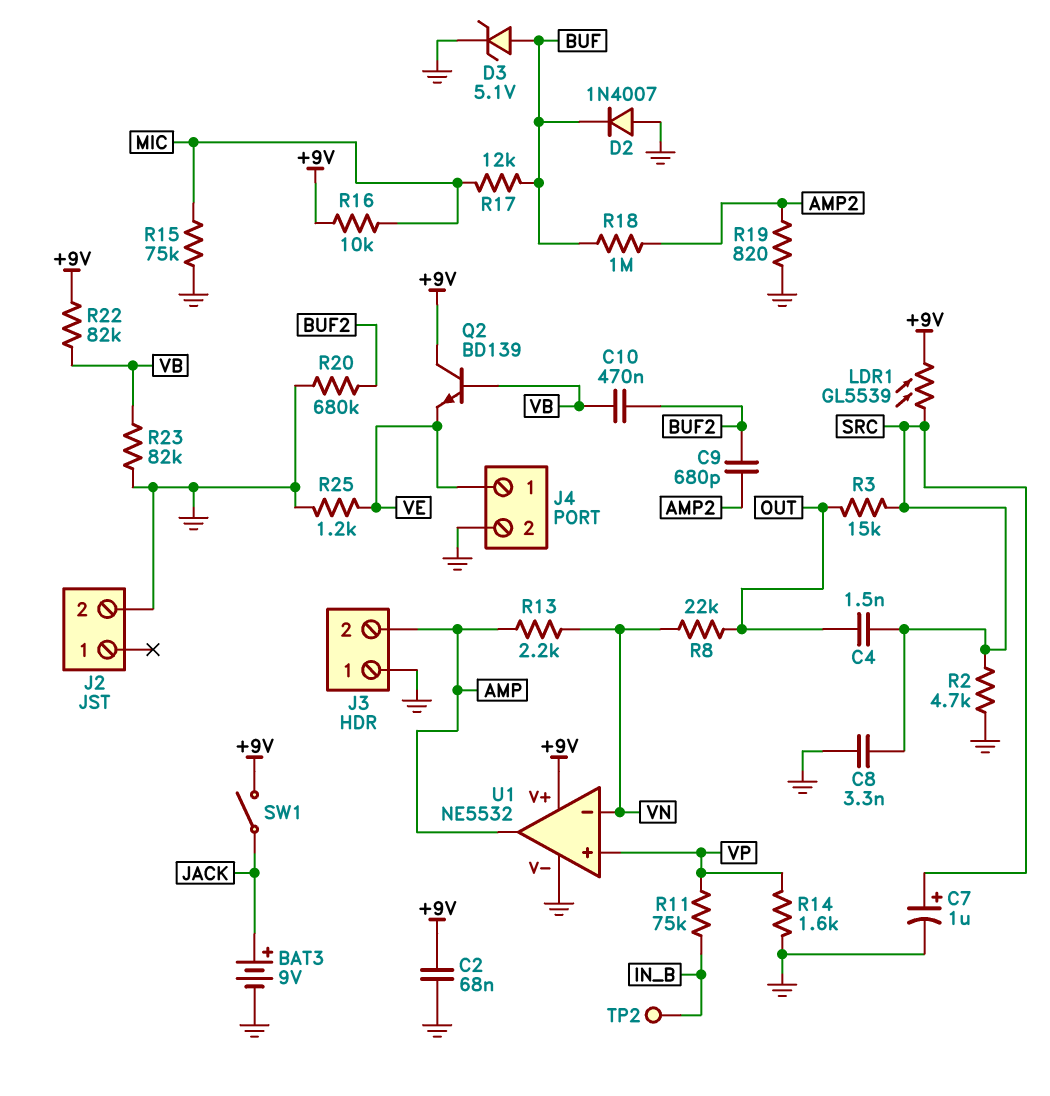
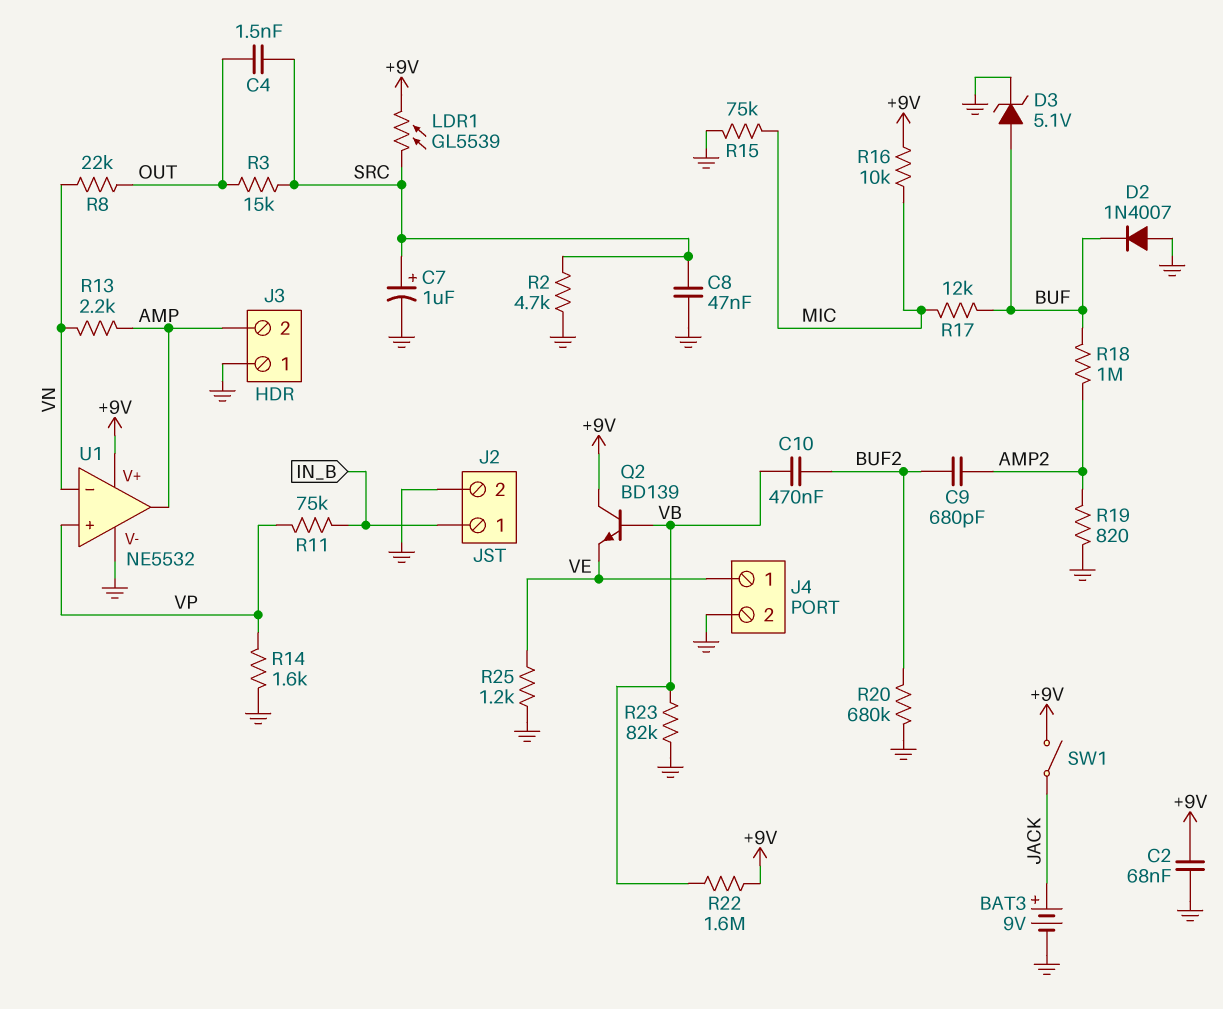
C8: 3.3nF (GND, SRC) -> 47nF (GND, SRC)
J2 pin 1: none -> IN_B
R22: 82k (+9V, VB) -> 1.6M (+9V, VB)
TP2: test point (IN_B) -> none

